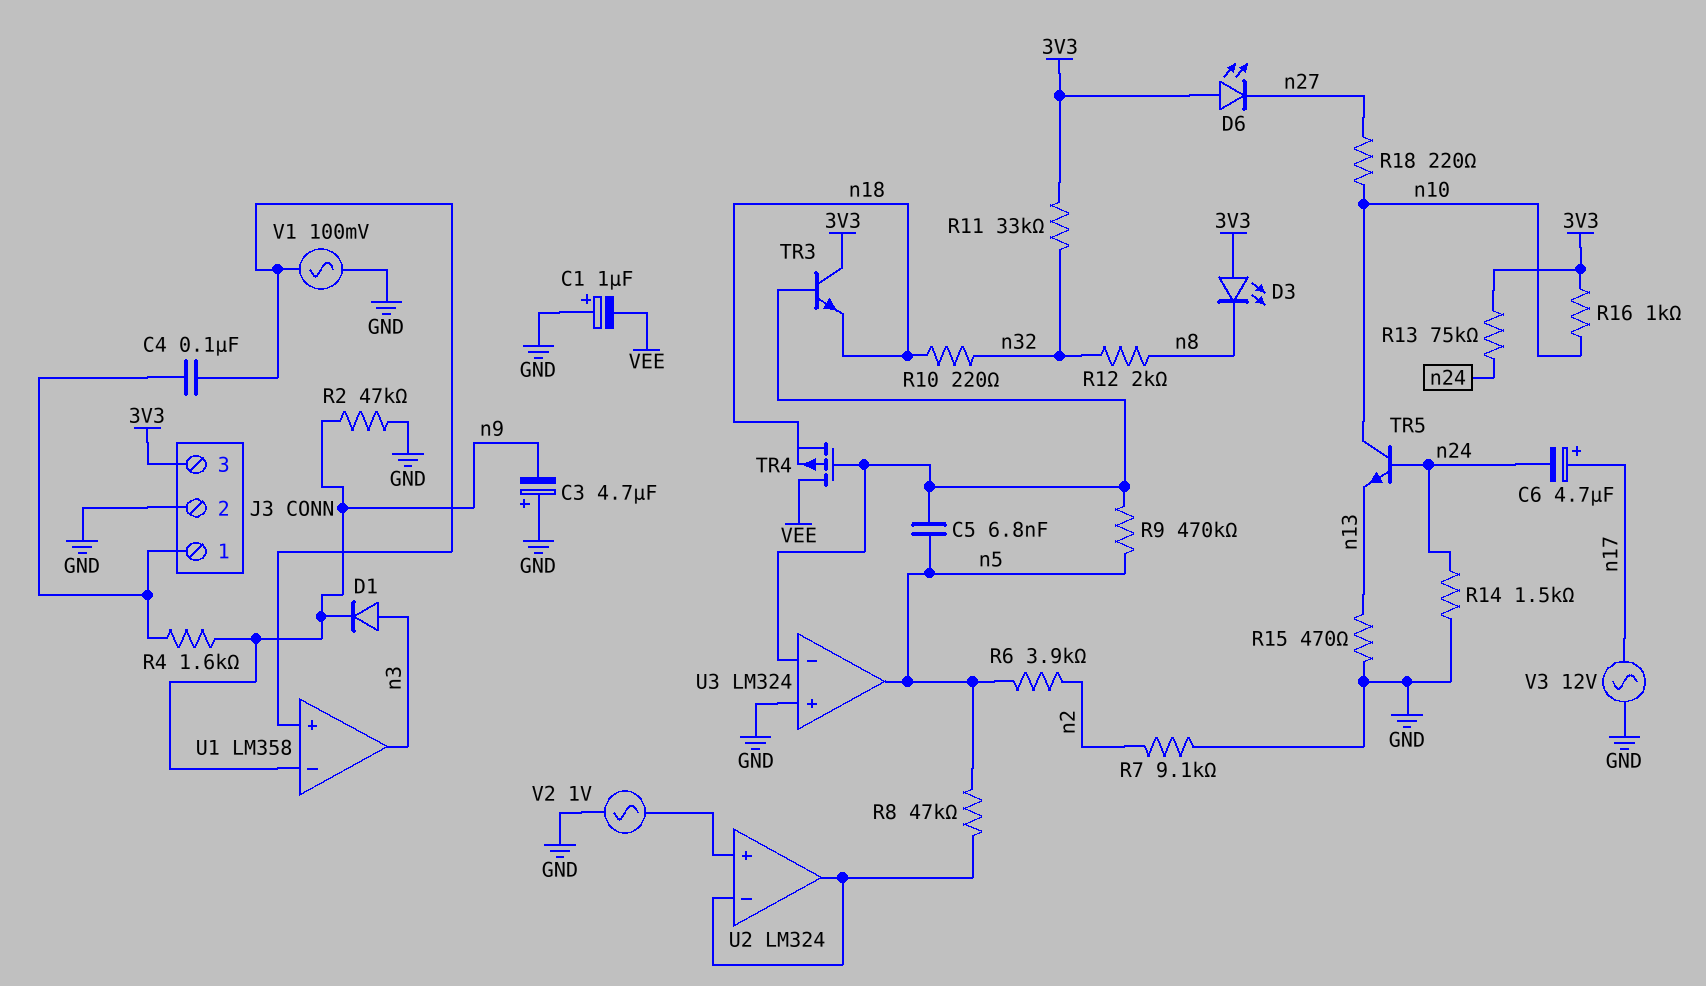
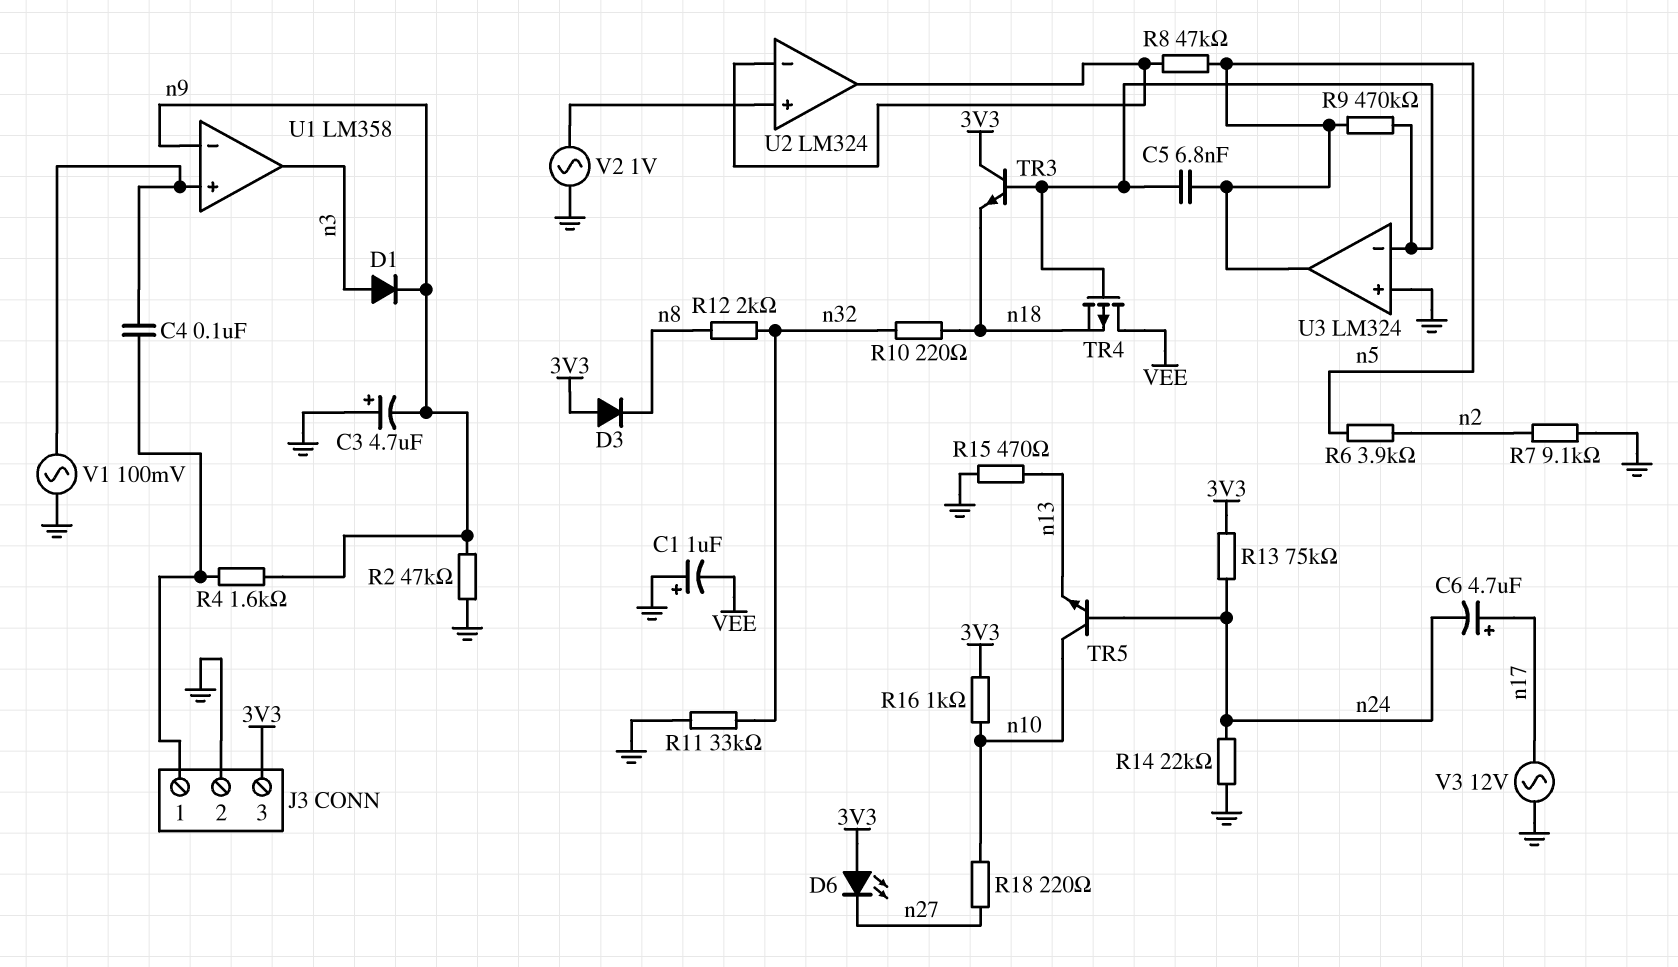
D3: LED (A 3V3, K n8) -> diode (A 3V3, K n8)
R11: 33k (3V3, n32) -> 33k (GND, n32)
R14: 1.5k (GND, n24) -> 22k (GND, n24)

